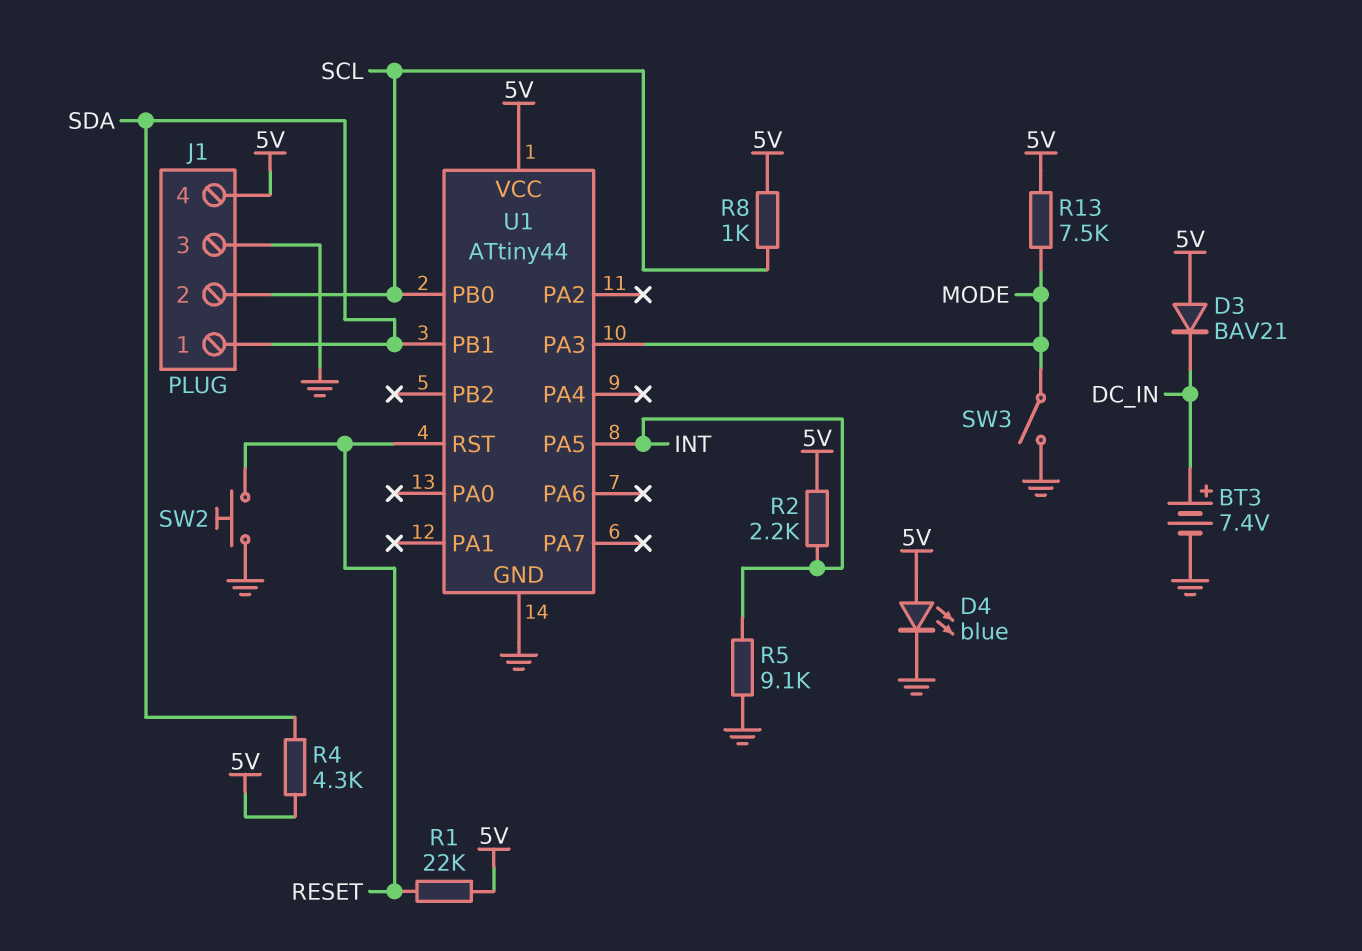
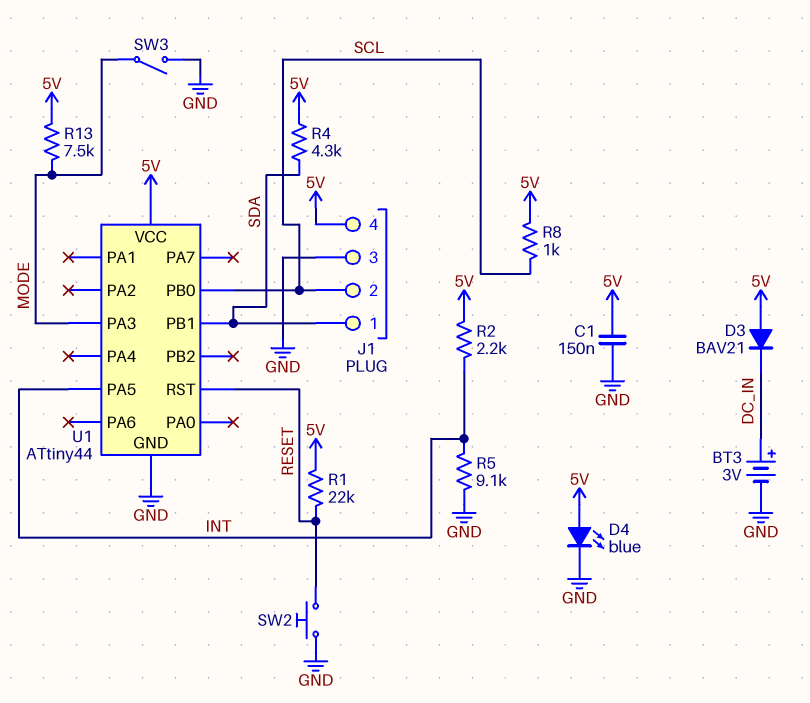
BT3: 7.4V (plus DC_IN, minus GND) -> 3V (plus DC_IN, minus GND)
C1: none -> 150nF (5V, GND)

